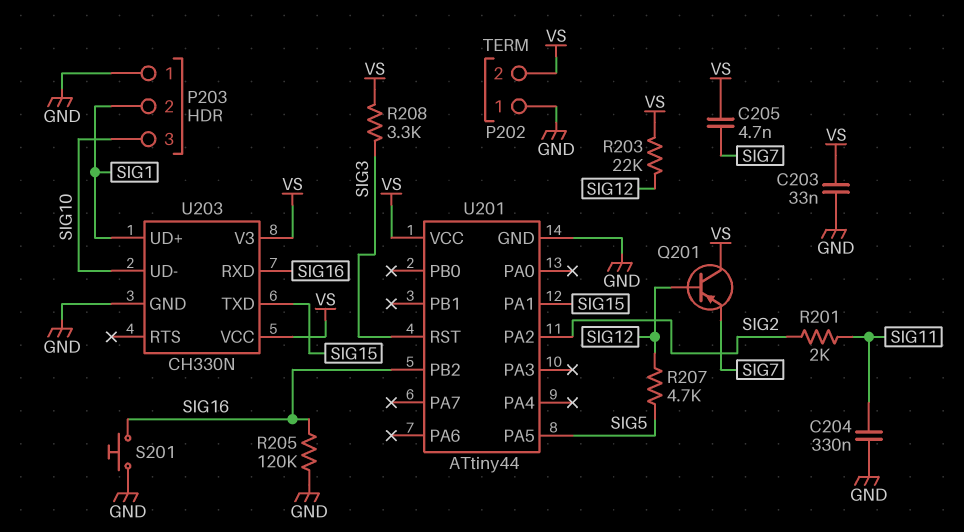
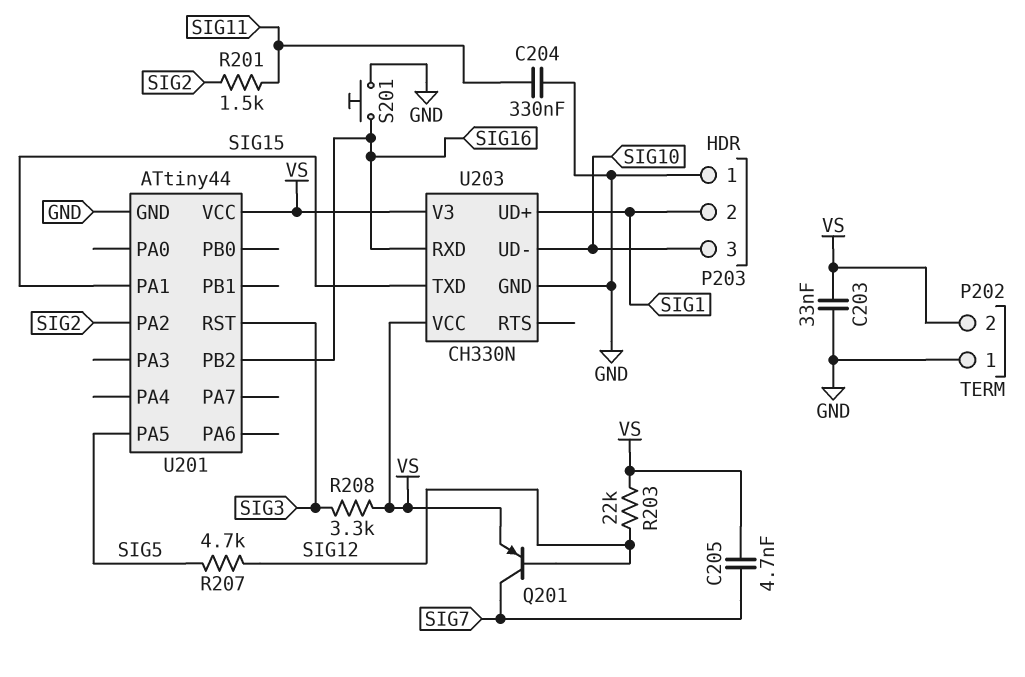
Q201: PNP (B SIG12, C VS, E SIG7) -> PNP (B SIG12, C SIG7, E VS)
R201: 2k (SIG2, SIG11) -> 1.5k (SIG2, SIG11)
R205: 120k (GND, SIG16) -> none

